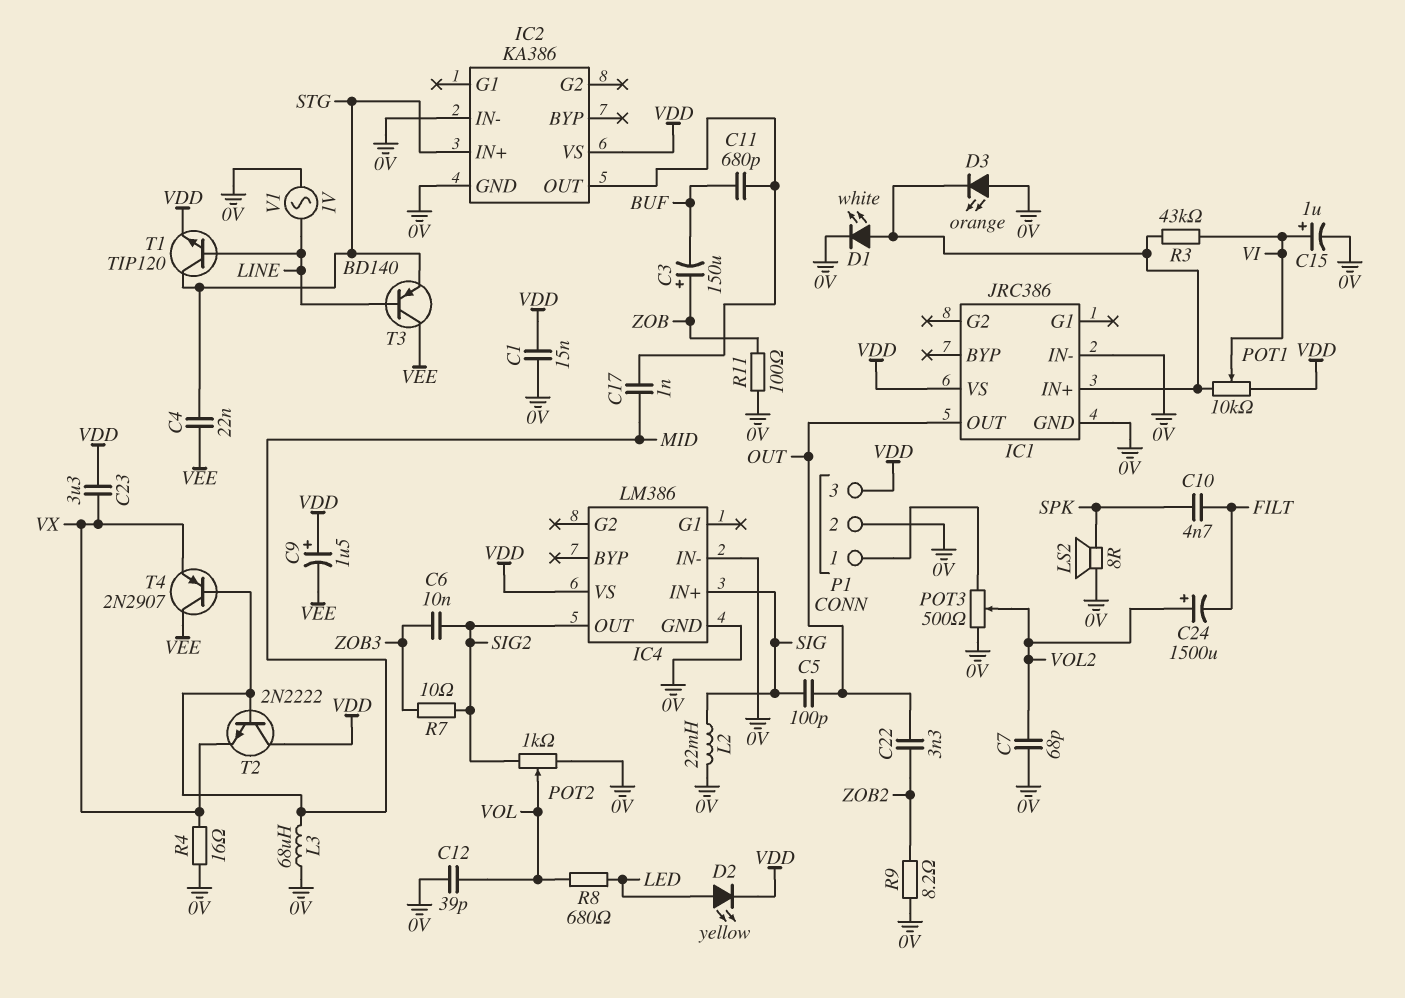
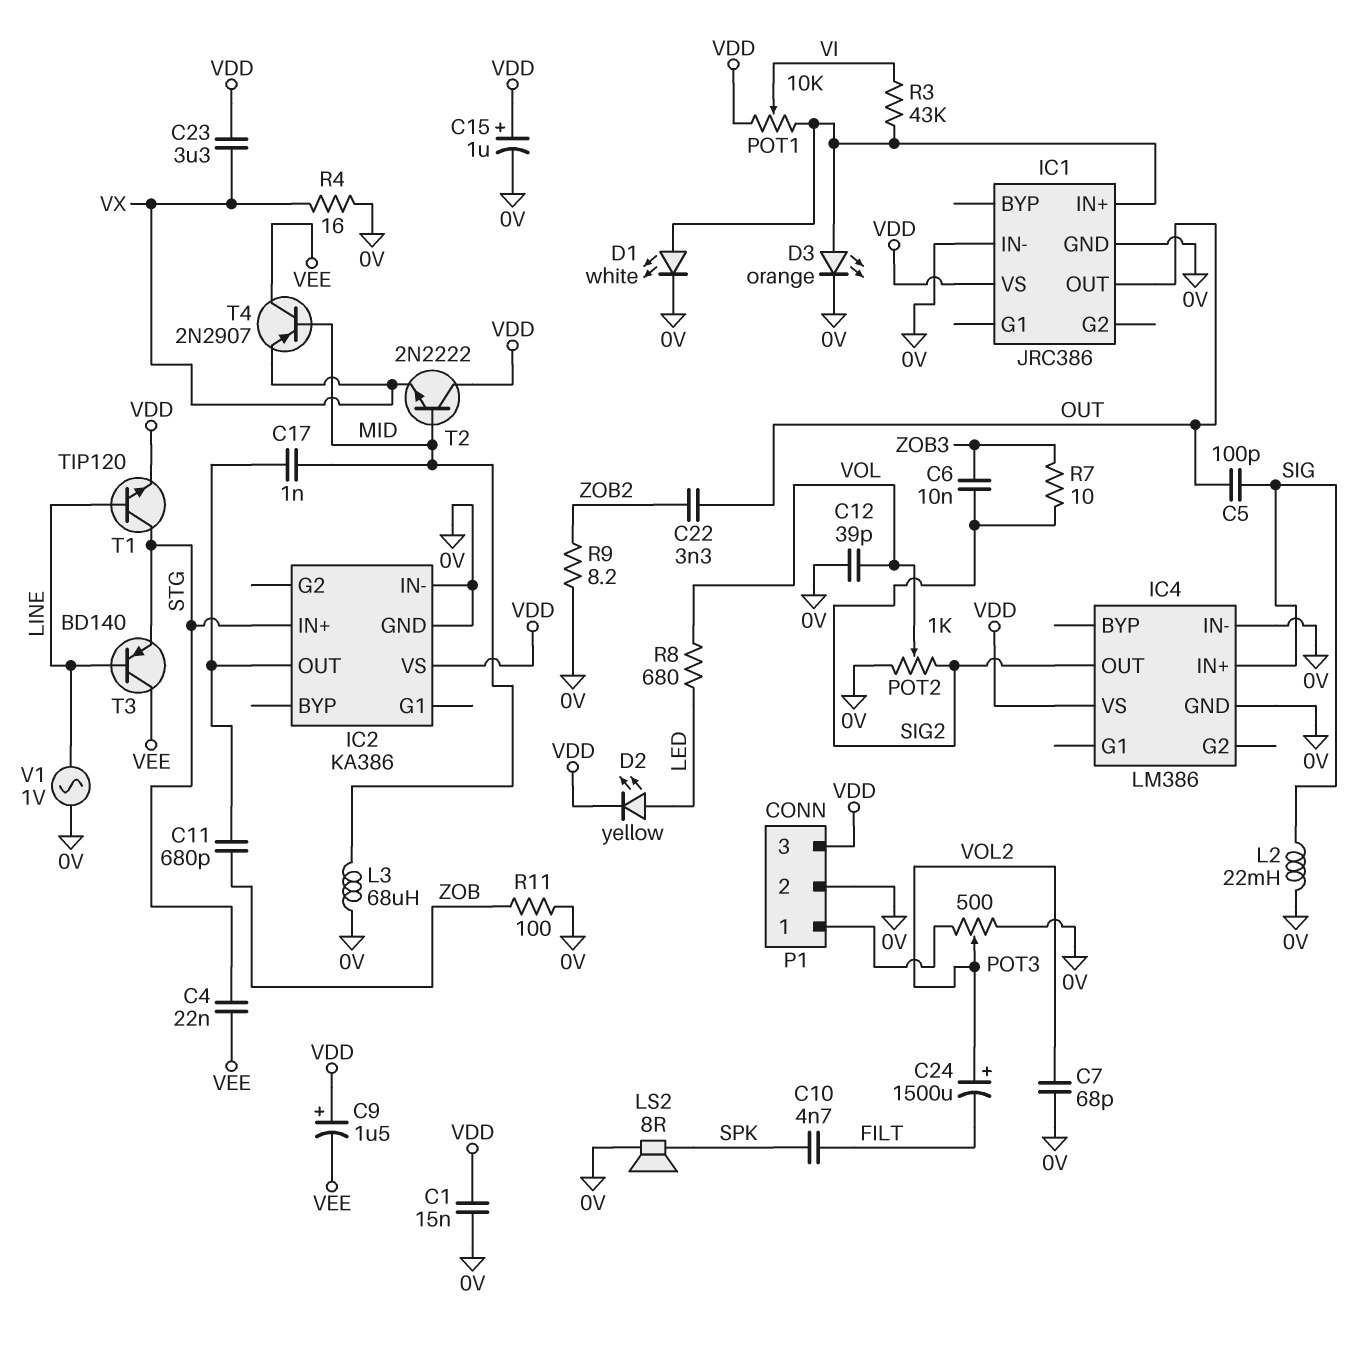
C3: 150uF (plus ZOB, minus BUF) -> none
C11: 680pF (BUF, IC2/OUT) -> 680pF (IC2/OUT, ZOB)
C15: 1uF (plus VI, minus 0V) -> 1uF (plus VDD, minus 0V)
D3: LED orange (A 0V, K IC1/IN+) -> LED orange (A IC1/IN+, K 0V)

